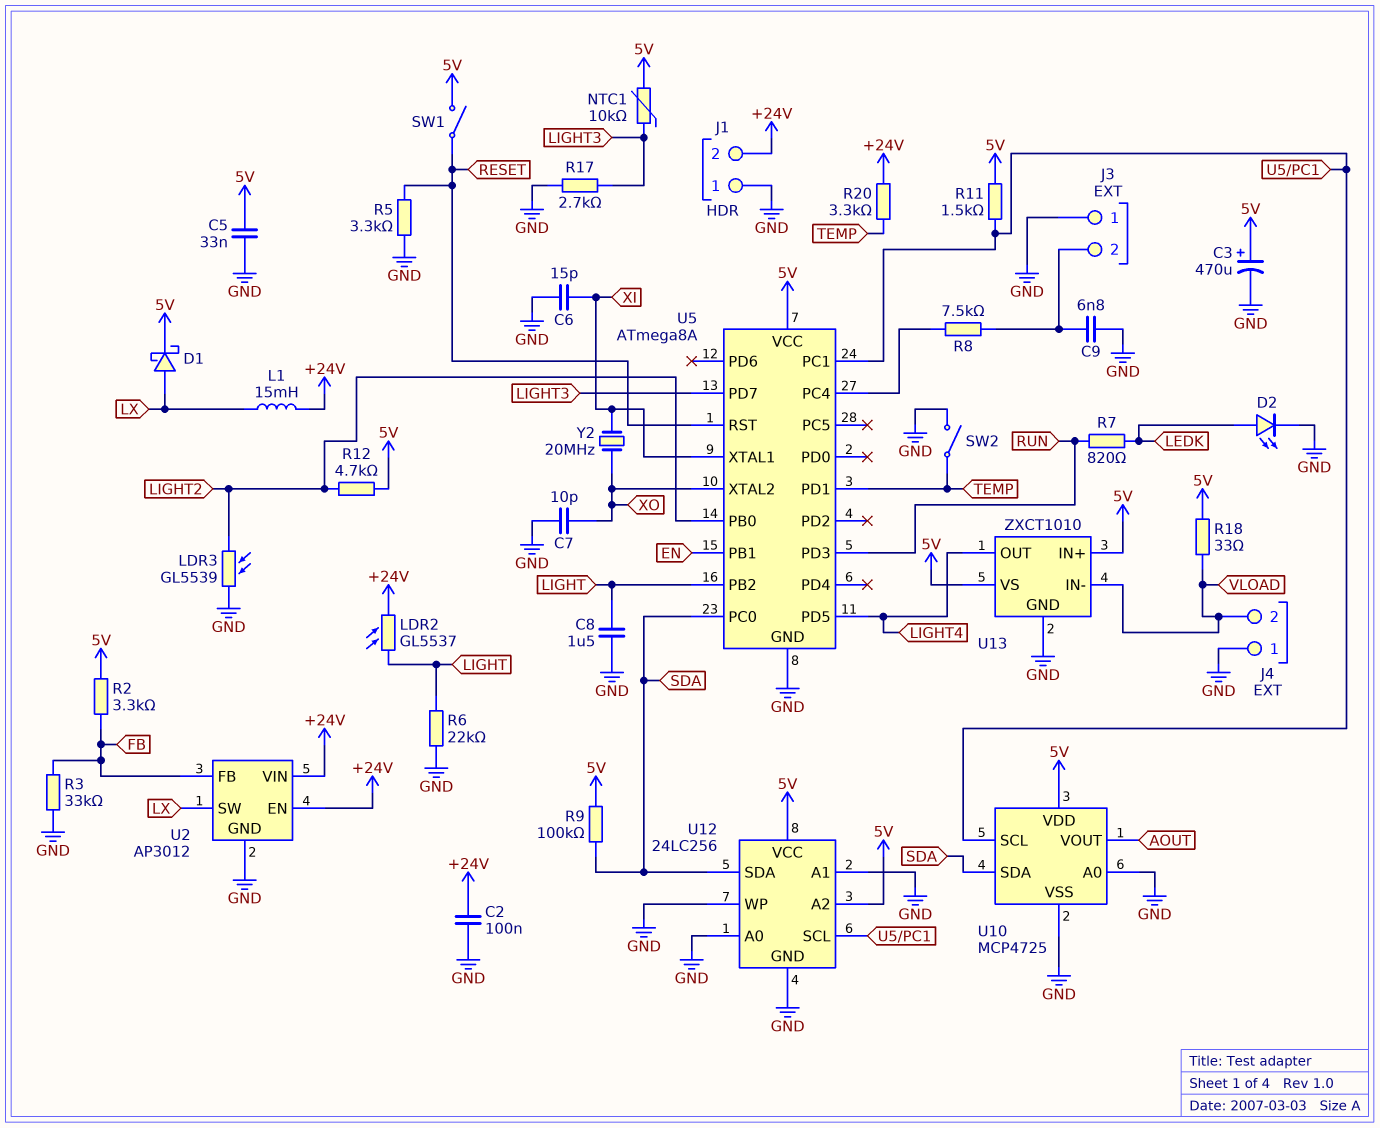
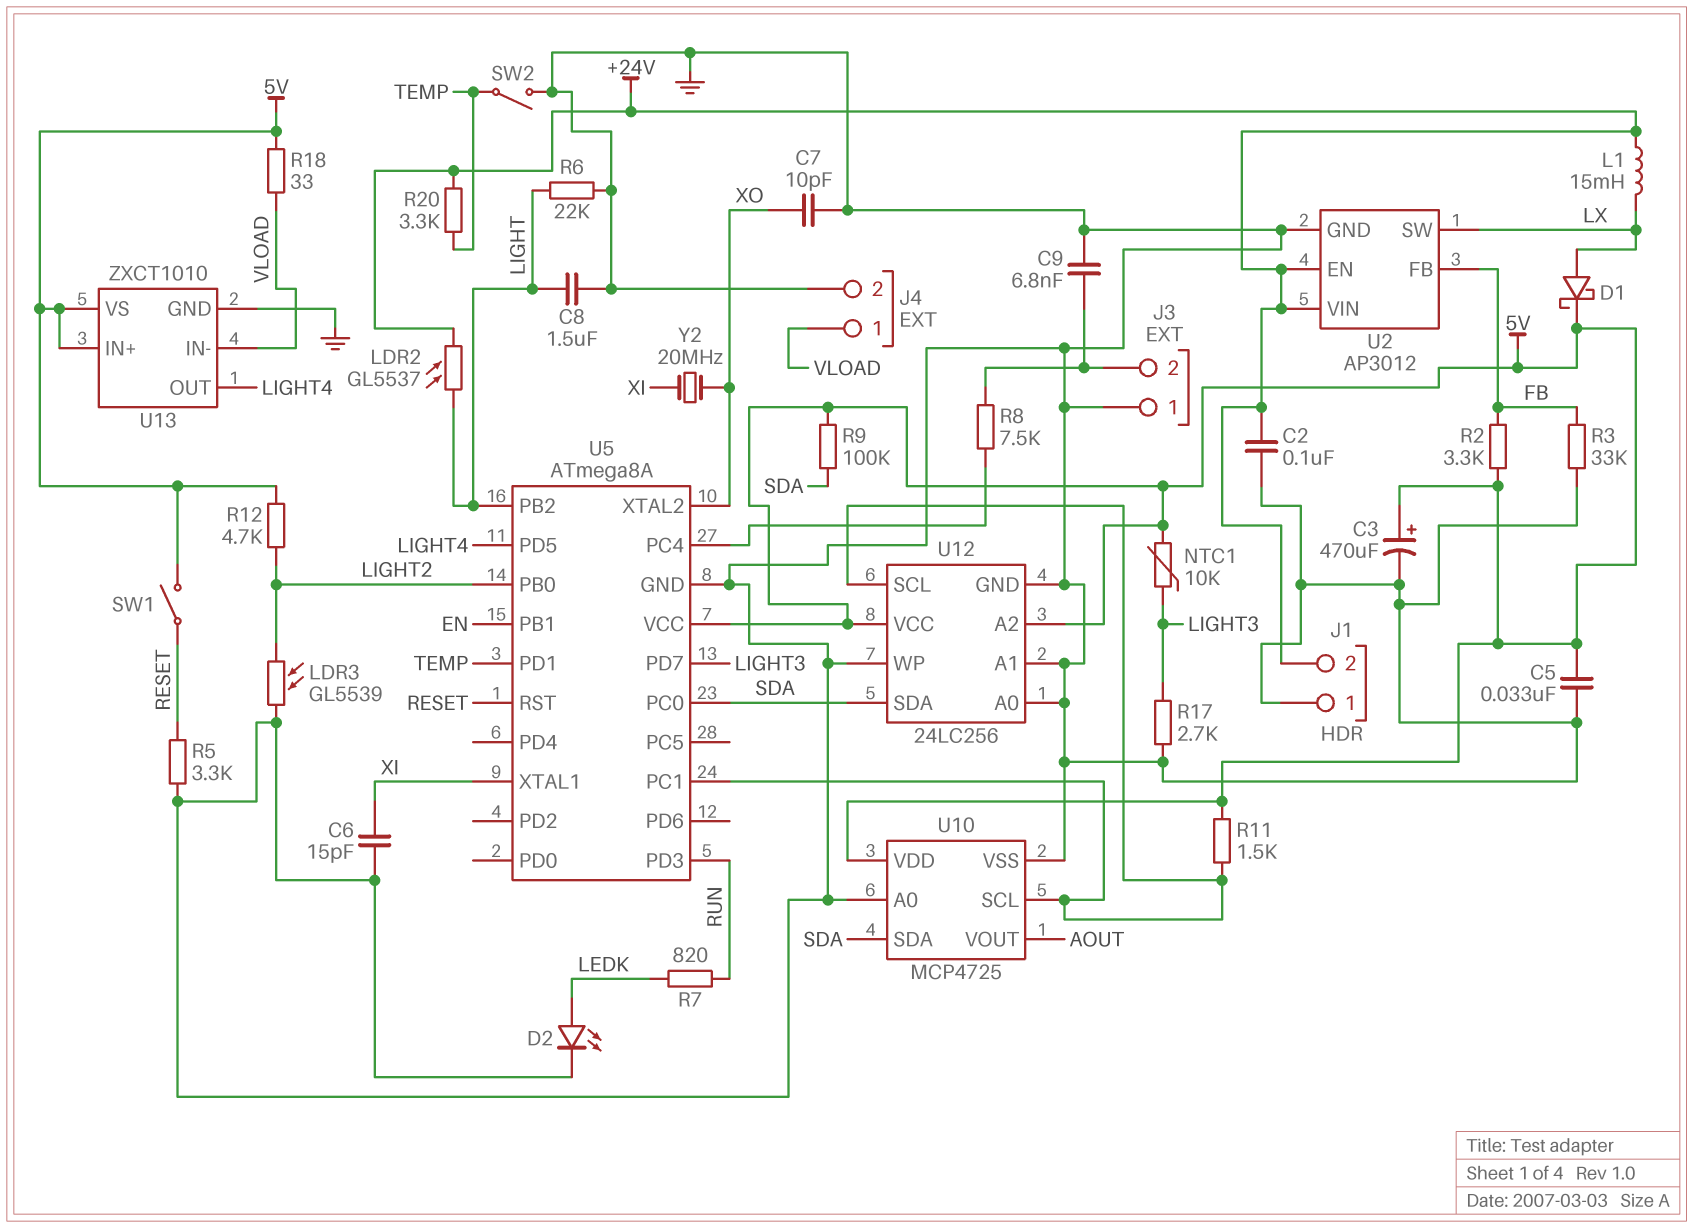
J4 pin 1: GND -> VLOAD
J4 pin 2: VLOAD -> GND

